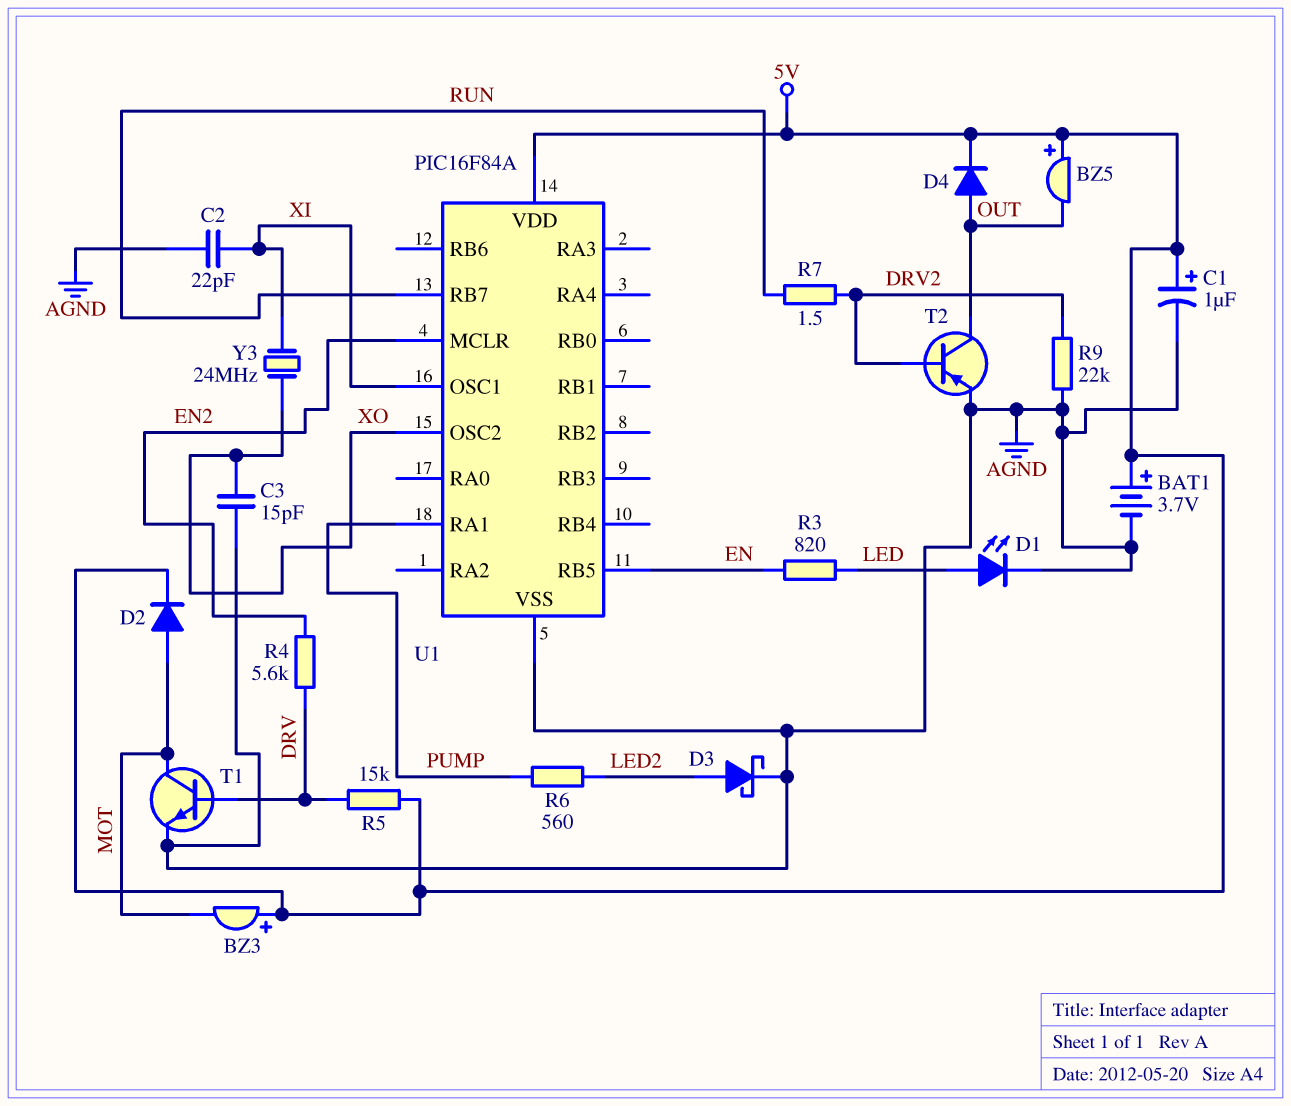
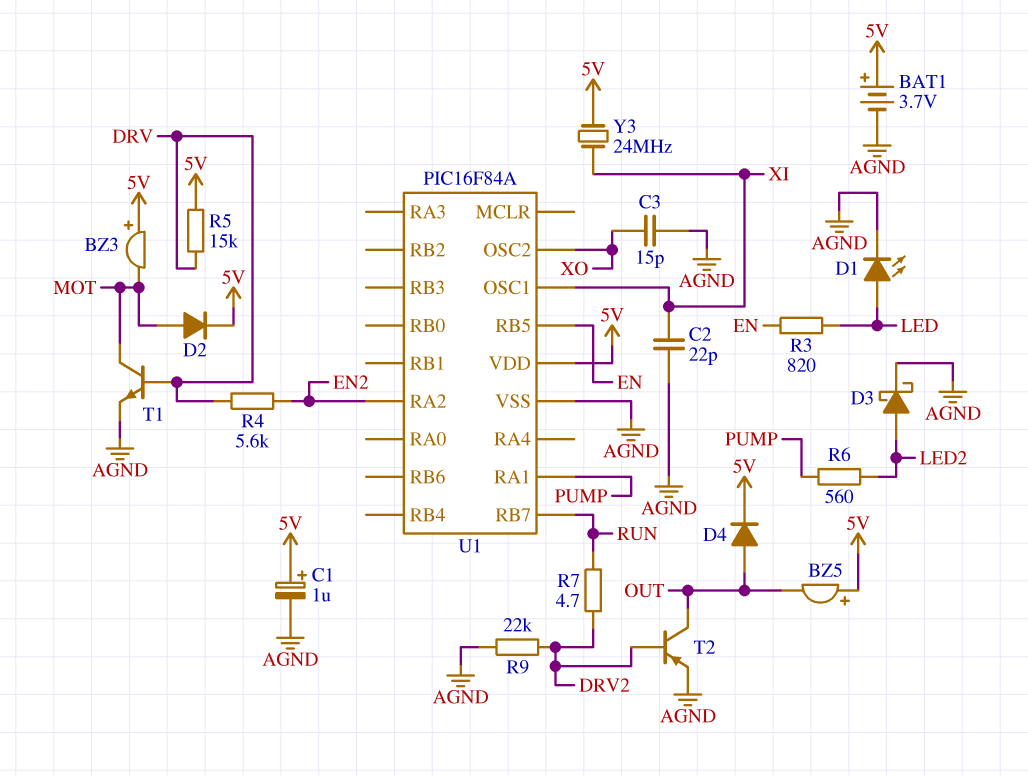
R7: 1.5 (DRV2, RUN) -> 4.7 (DRV2, RUN)
U1 pin MCLR: EN2 -> none
U1 pin RA2: none -> EN2
Y3: 24MHz (XI, XO) -> 24MHz (5V, XI)

